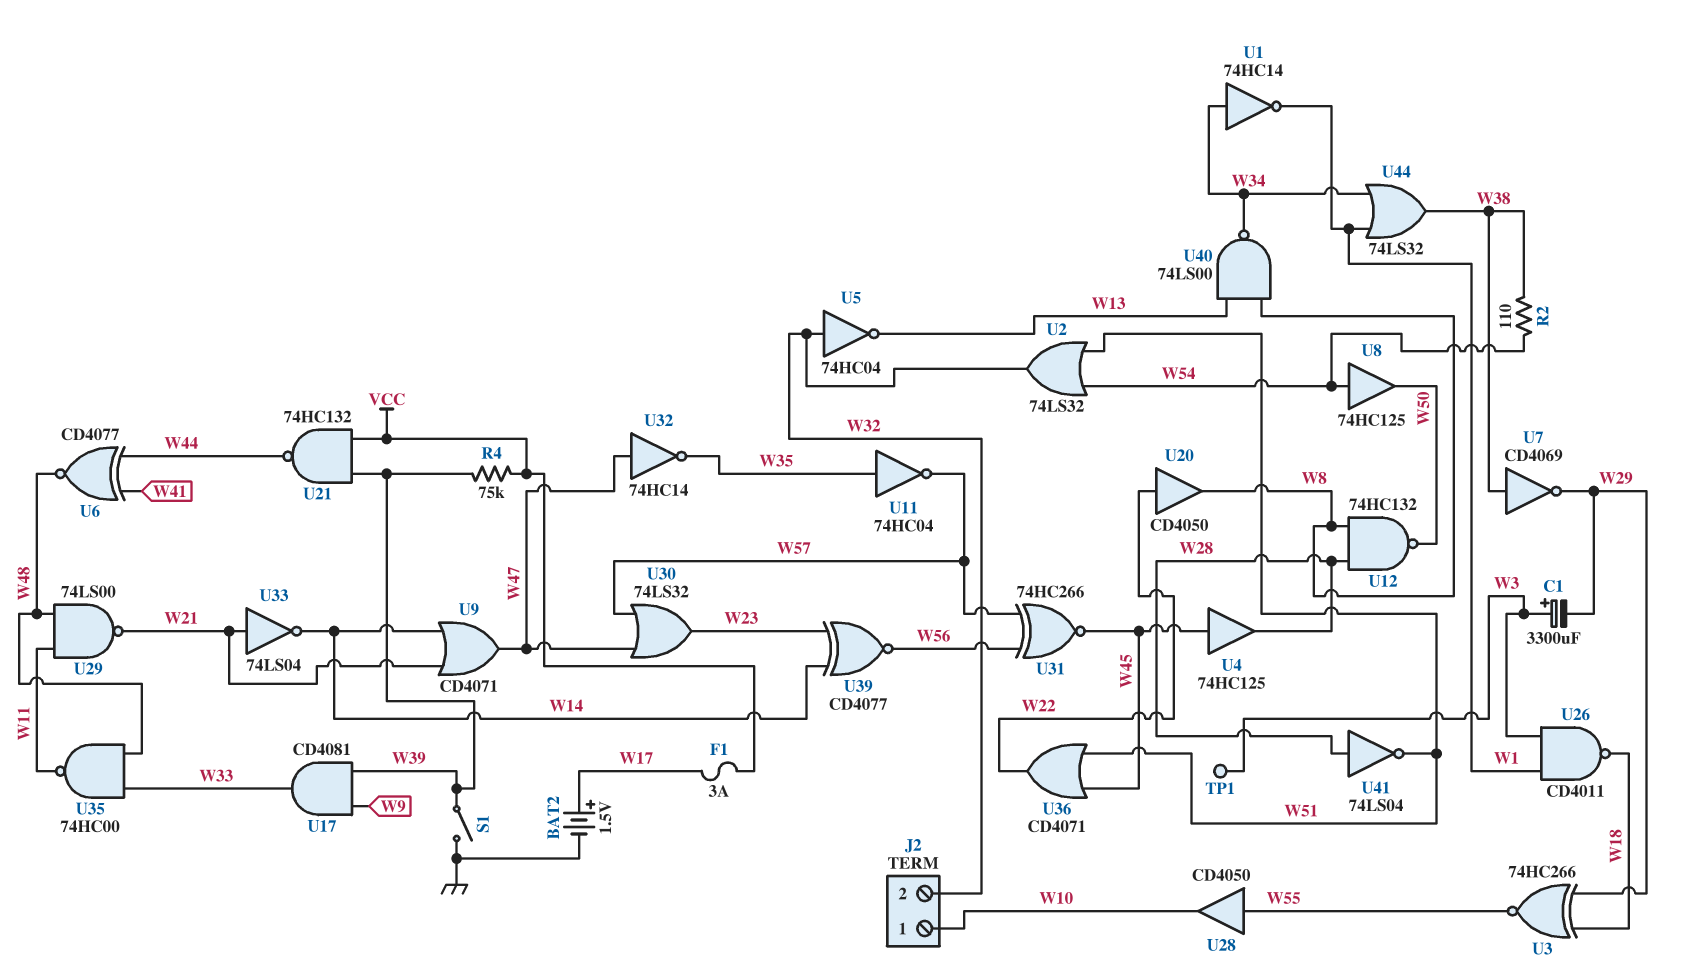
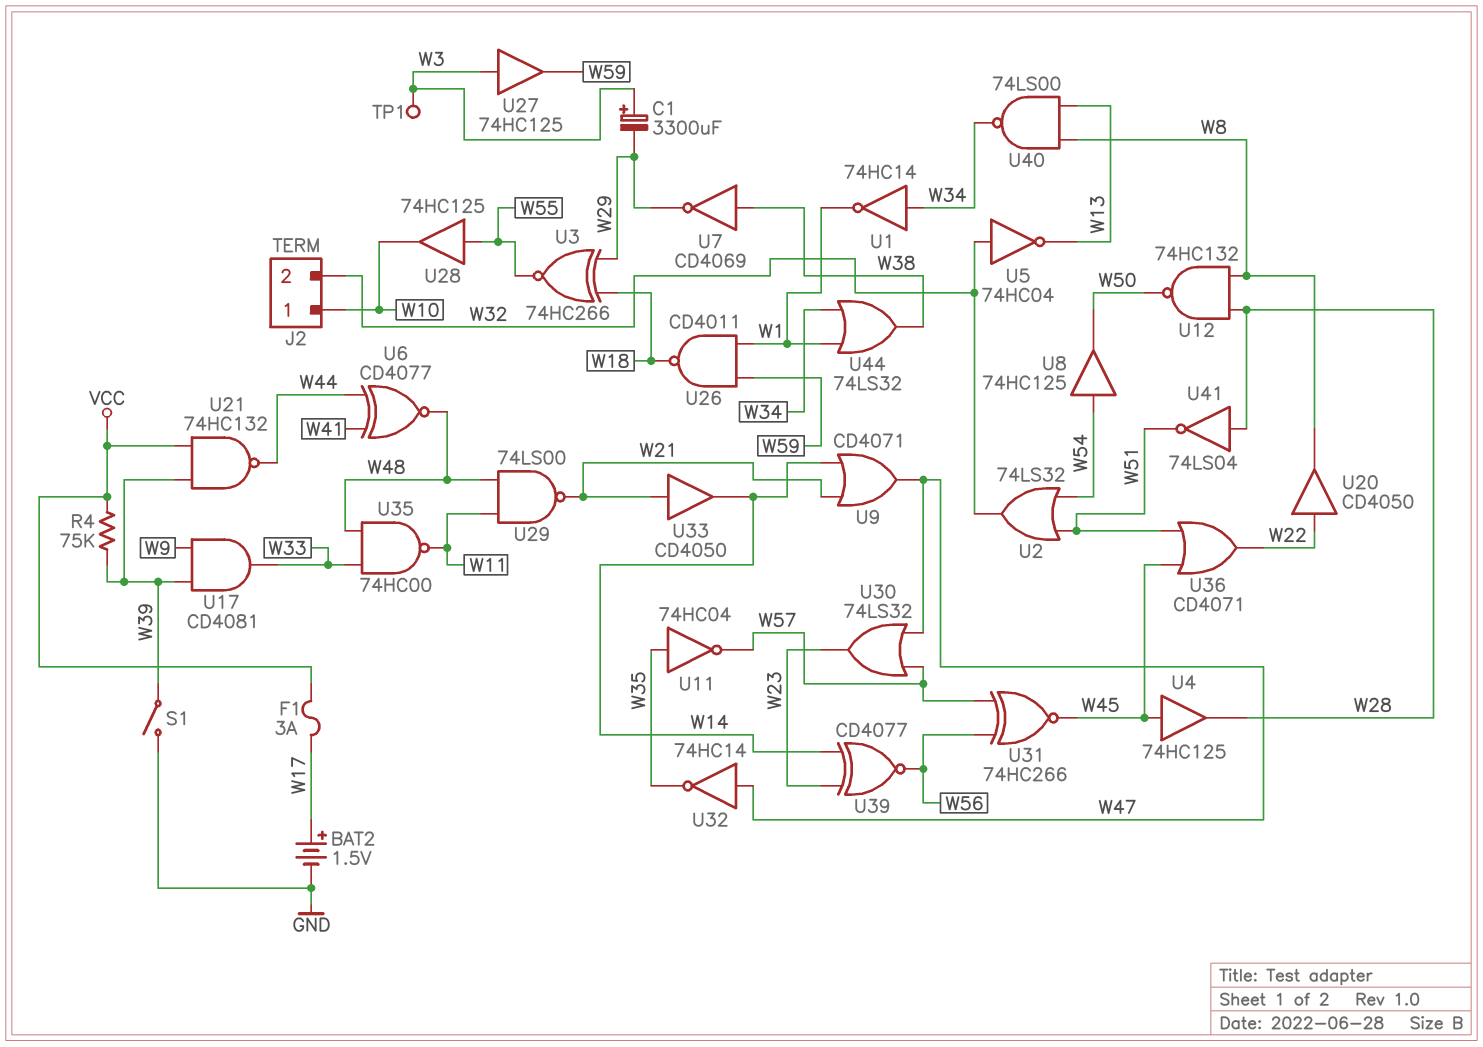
R2: 110 (W38, W54) -> none
U26: NAND CD4011 (in W1, in W3, out W18) -> NAND CD4011 (in W1, in W59, out W18)
U27: none -> buffer 74HC125 (in W3, out W59)
U28: buffer CD4050 (in W55, out W10) -> buffer 74HC125 (in W55, out W10)
U33: NOT 74LS04 (in W21, out W14) -> buffer CD4050 (in W21, out W14)

